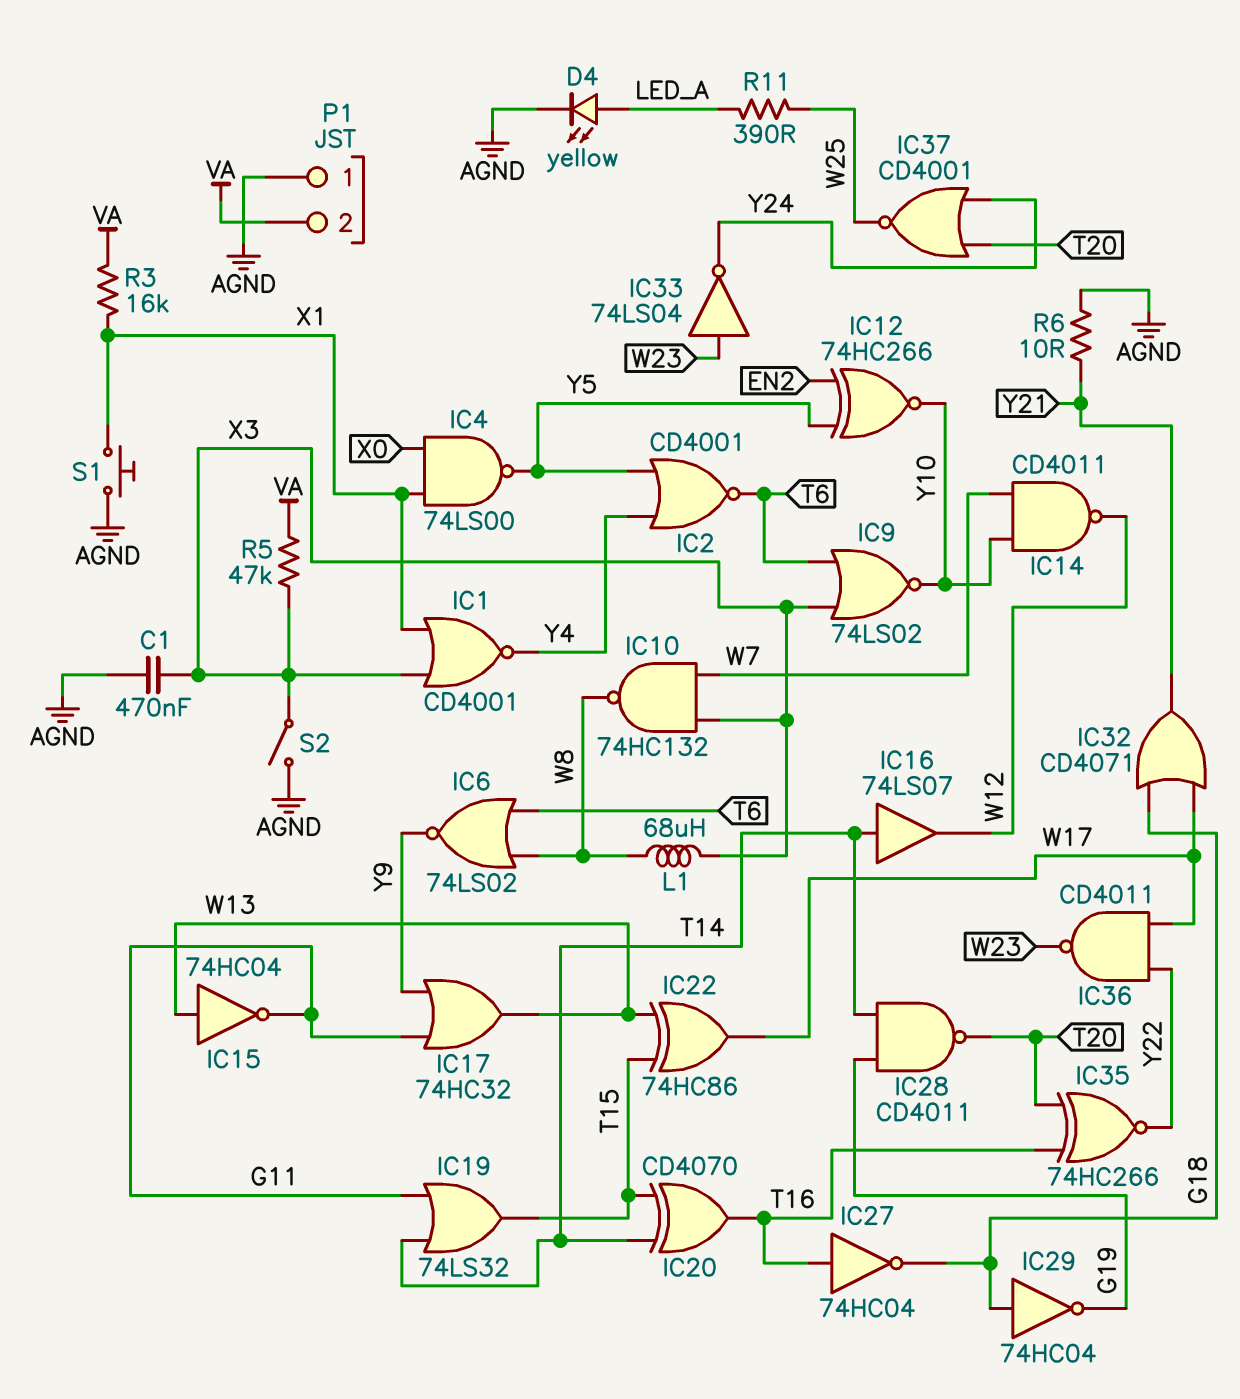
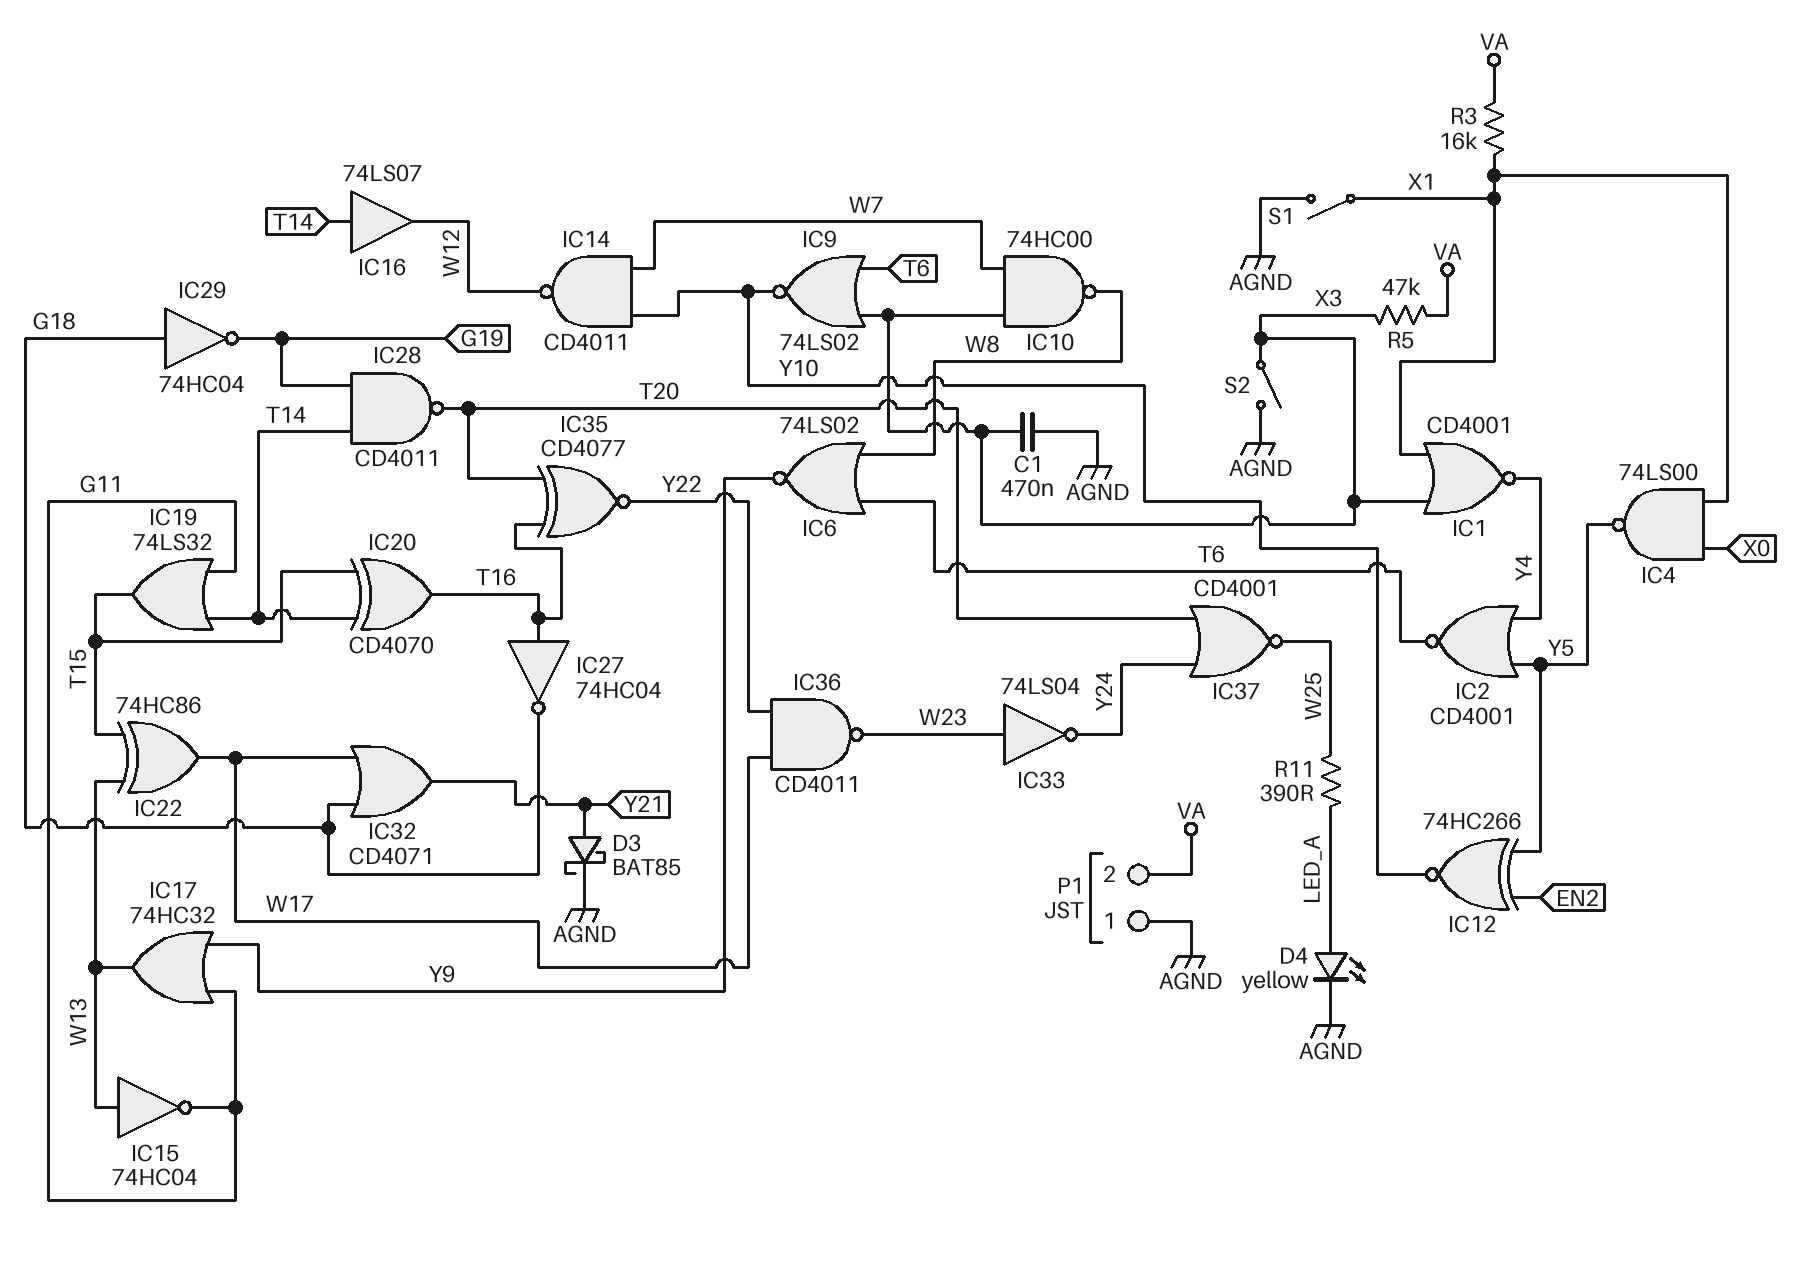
D3: none -> schottky BAT85 (A Y21, K AGND)
IC10: NAND 74HC132 (in W7, in X3, out W8) -> NAND 74HC00 (in W7, in X3, out W8)
IC35: XNOR 74HC266 (in T16, in T20, out Y22) -> XNOR CD4077 (in T16, in T20, out Y22)
L1: 68uH (W8, X3) -> none
R6: 10 (AGND, Y21) -> none
S1: button (AGND, X1) -> switch (AGND, X1)

